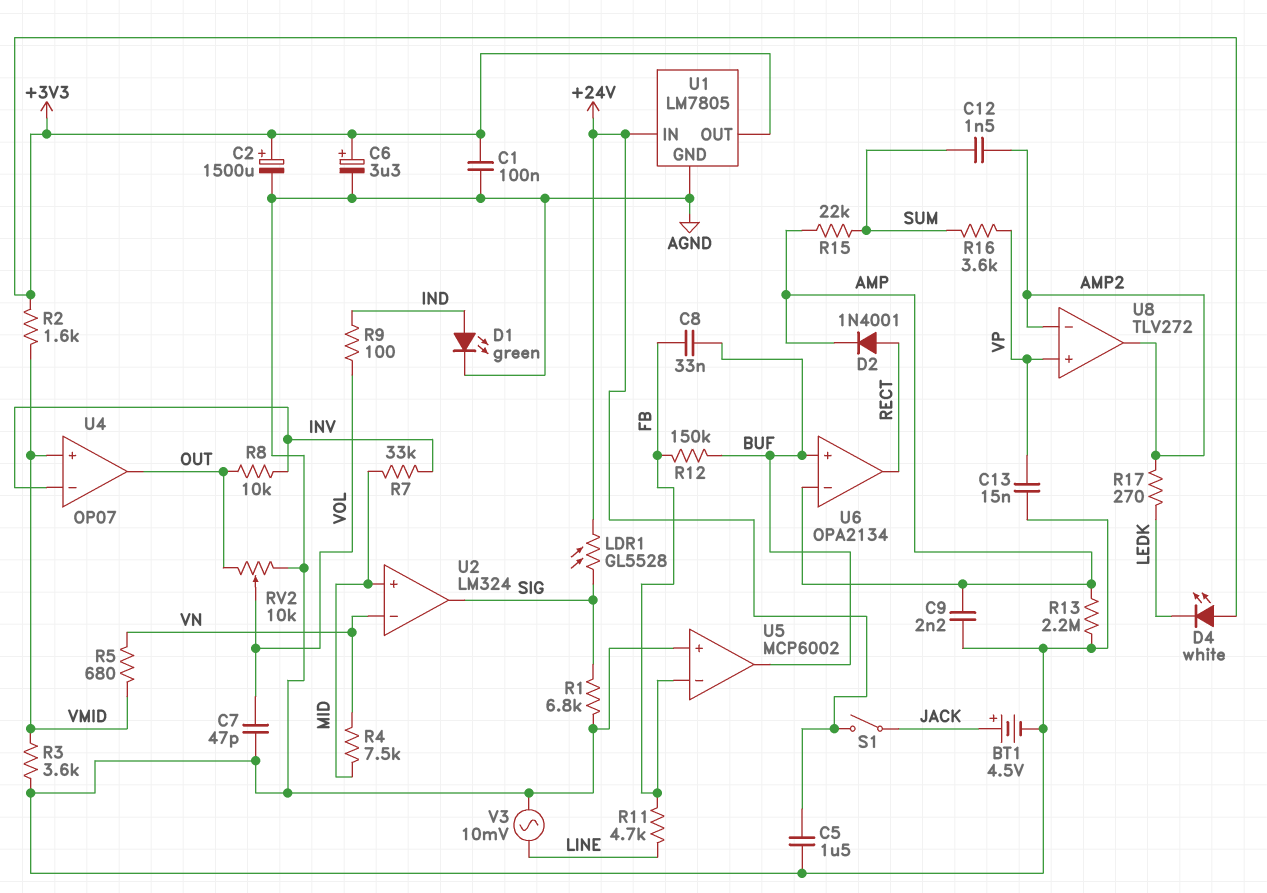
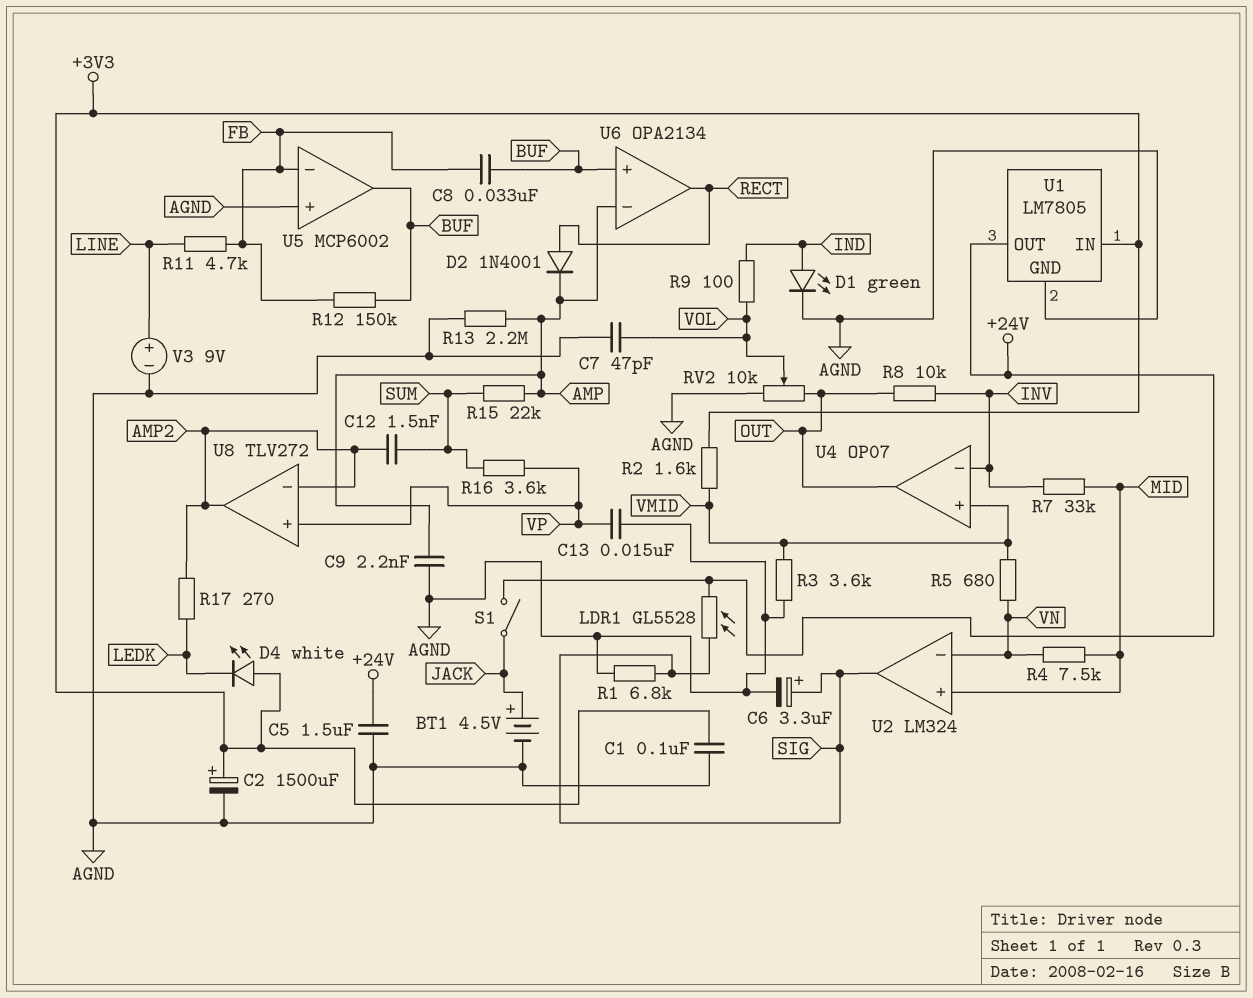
C6: 3.3uF (plus +3V3, minus AGND) -> 3.3uF (plus SIG, minus AGND)
U1 pin IN: +24V -> +3V3
U1 pin OUT: +3V3 -> +24V
V3: AC 10mV (AGND, LINE) -> 9V (plus LINE, minus AGND)

